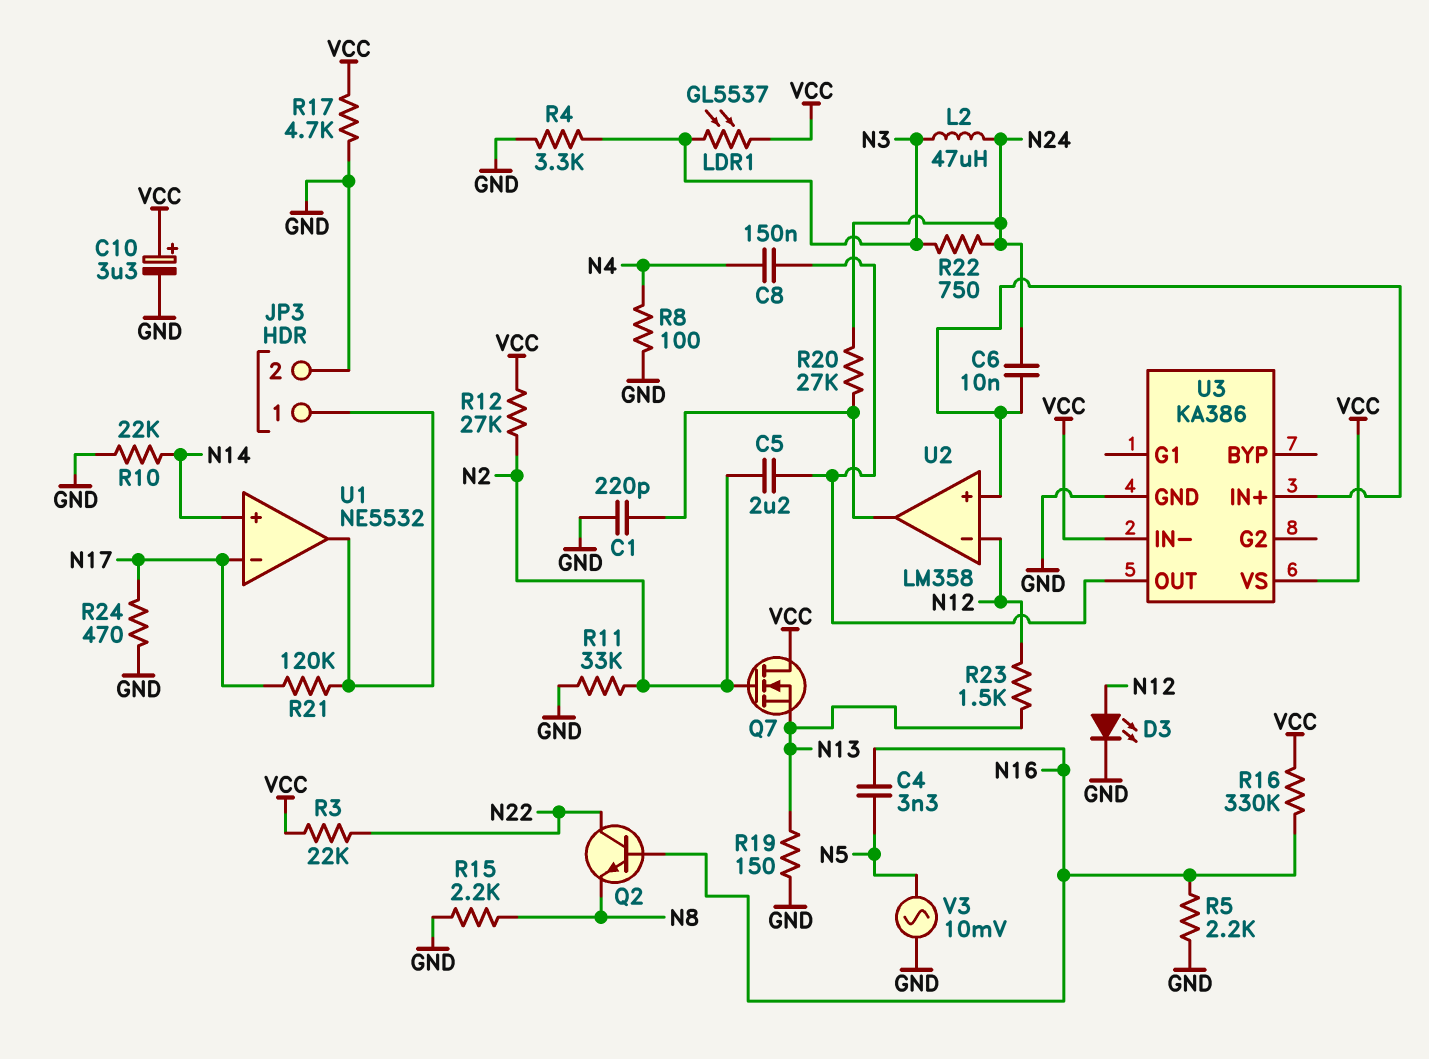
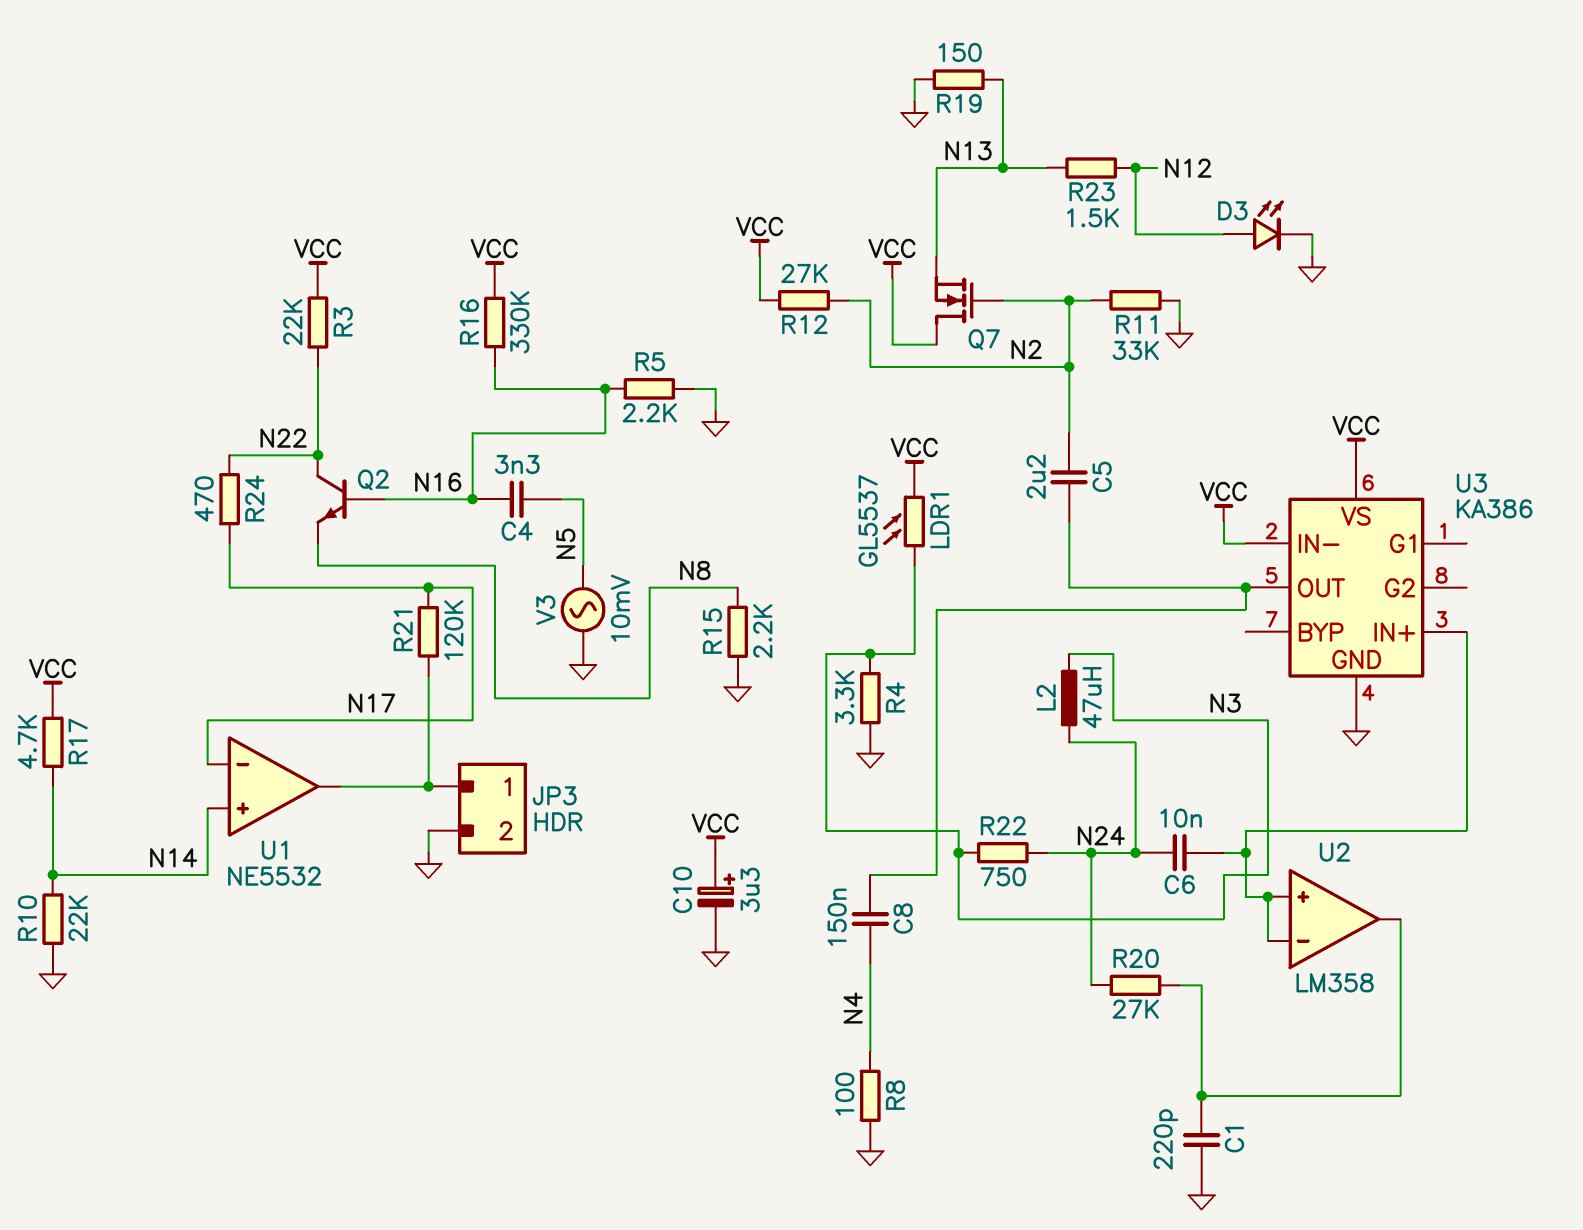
R17: 4.7k (GND, VCC) -> 4.7k (N14, VCC)
R24: 470 (GND, N17) -> 470 (N17, N22)
U2 pin in-: N12 -> U2/in+

